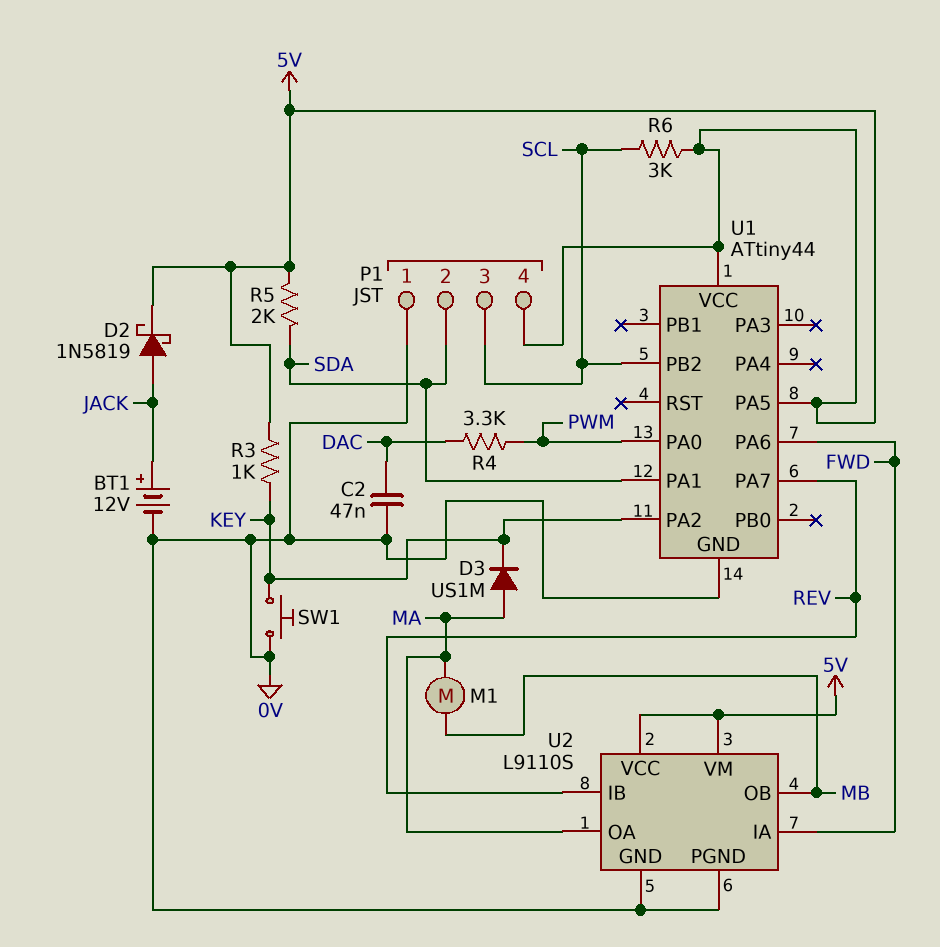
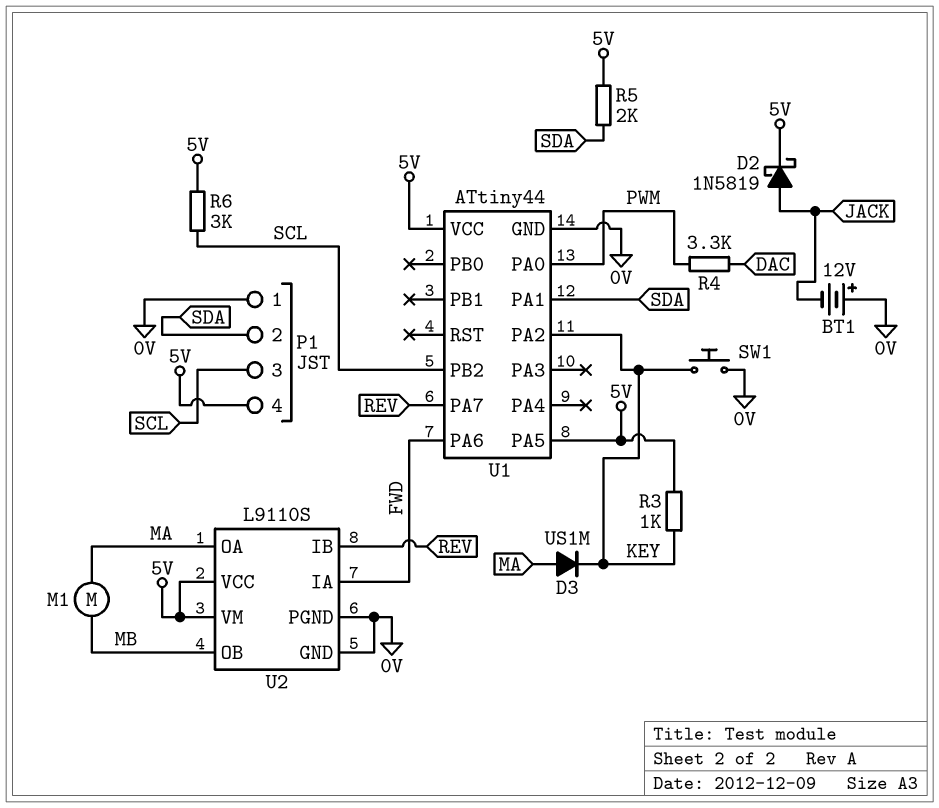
BT1: 12V (plus JACK, minus 0V) -> 12V (plus 0V, minus JACK)
C2: 47nF (0V, DAC) -> none

